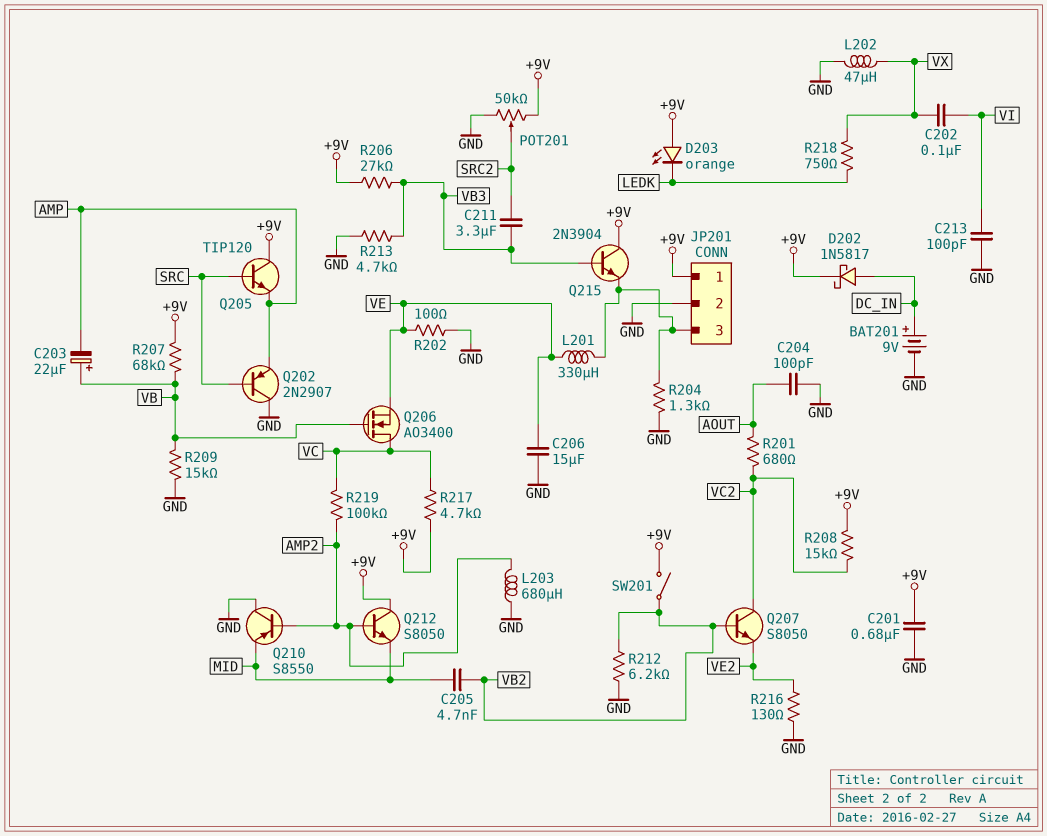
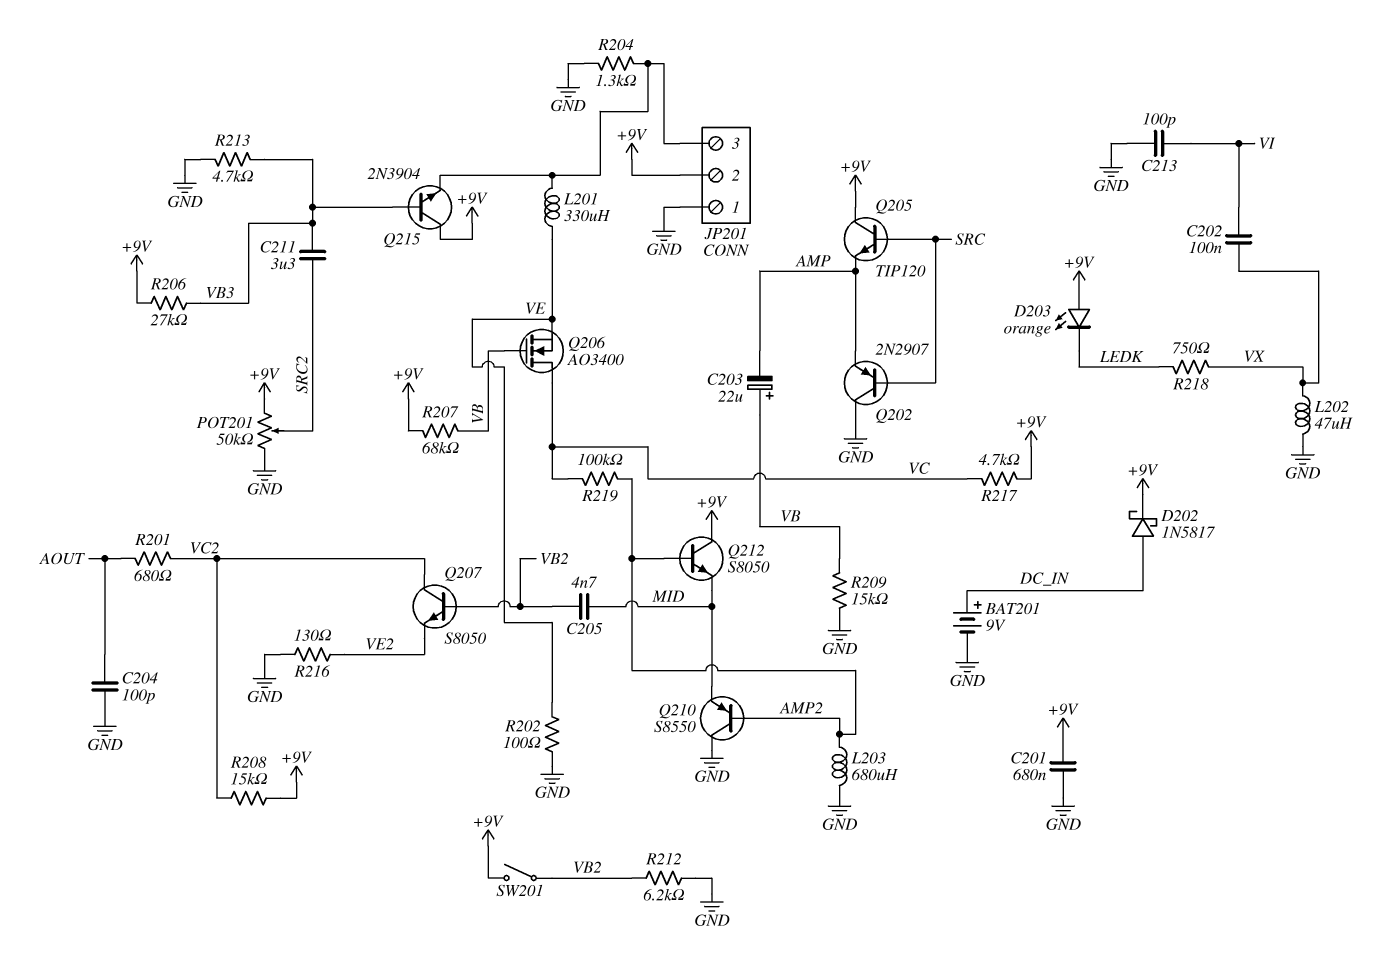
C206: 15uF (GND, VE) -> none
JP201 pin 1: +9V -> GND
JP201 pin 2: GND -> +9V

